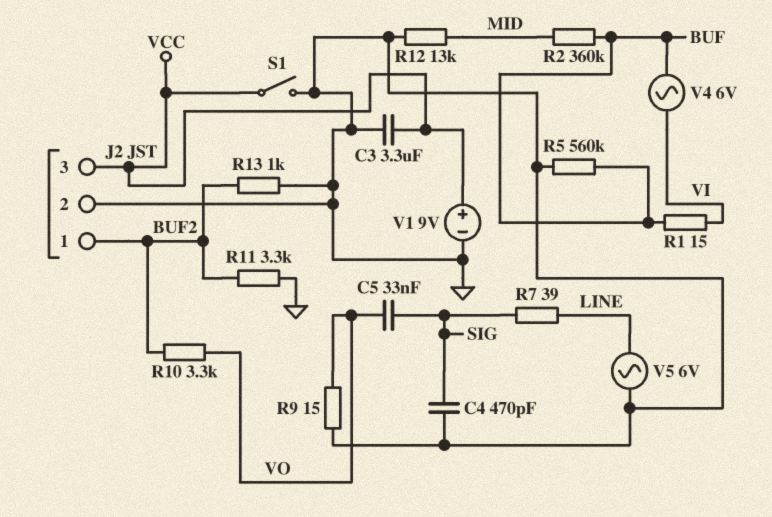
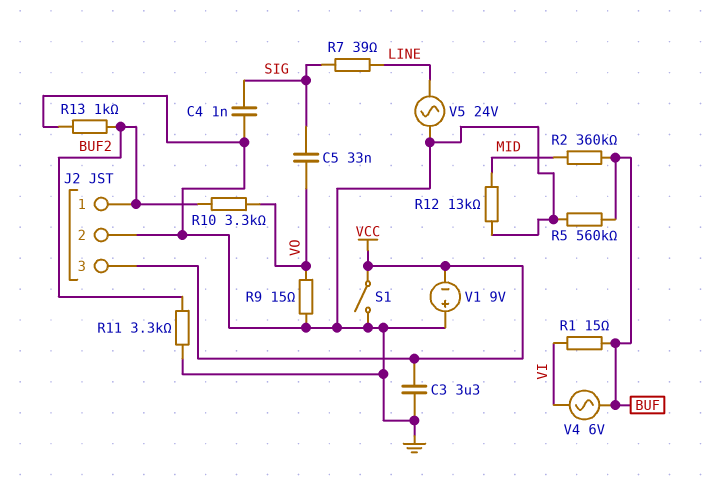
C4: 470pF (GND, SIG) -> 1nF (GND, SIG)
V1: 9V (plus VCC, minus GND) -> 9V (plus GND, minus VCC)
V5: AC 6V (GND, LINE) -> AC 24V (GND, LINE)

